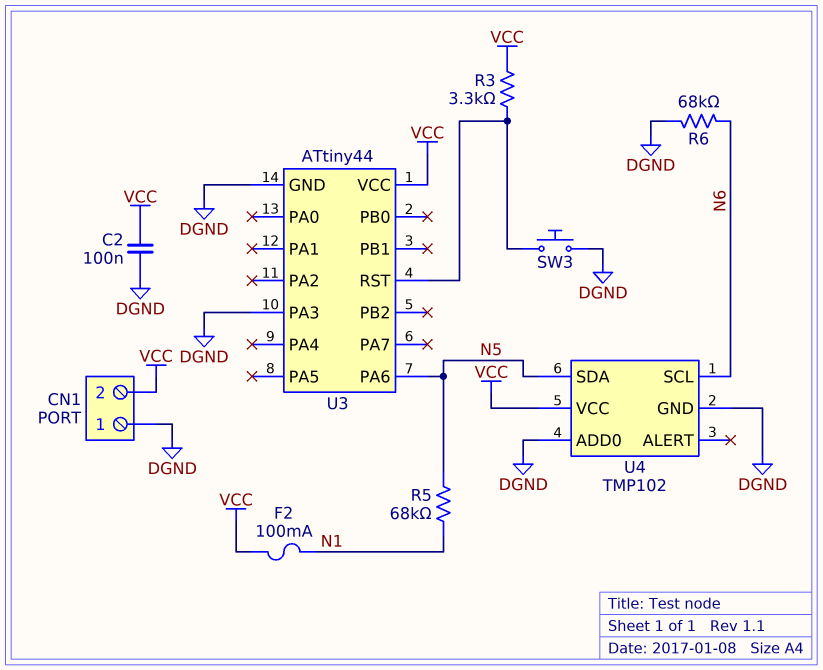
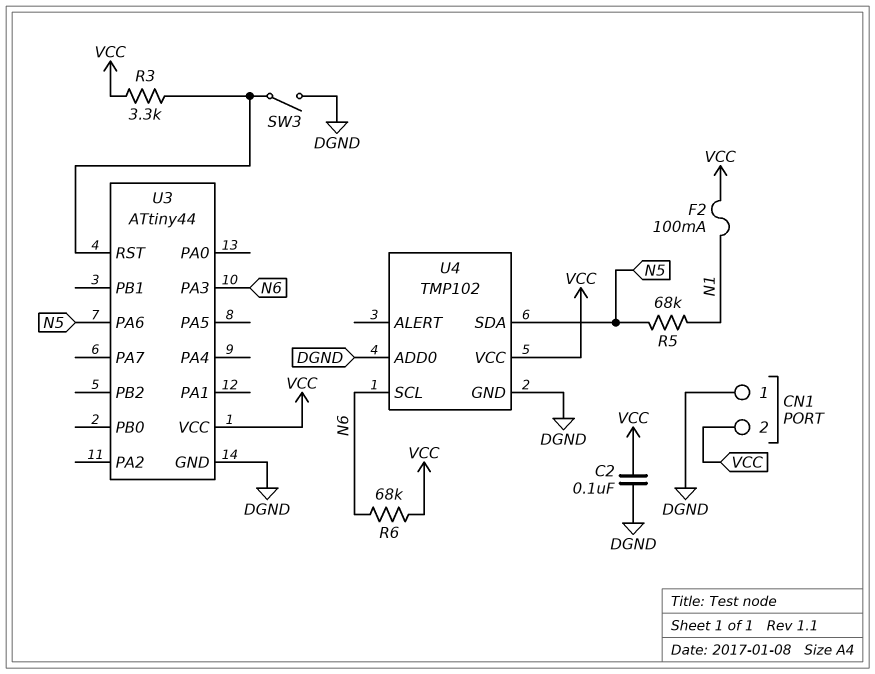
R6: 68k (DGND, N6) -> 68k (N6, VCC)
SW3: button (DGND, U3/RST) -> switch (DGND, U3/RST)
U3 pin PA3: DGND -> N6

